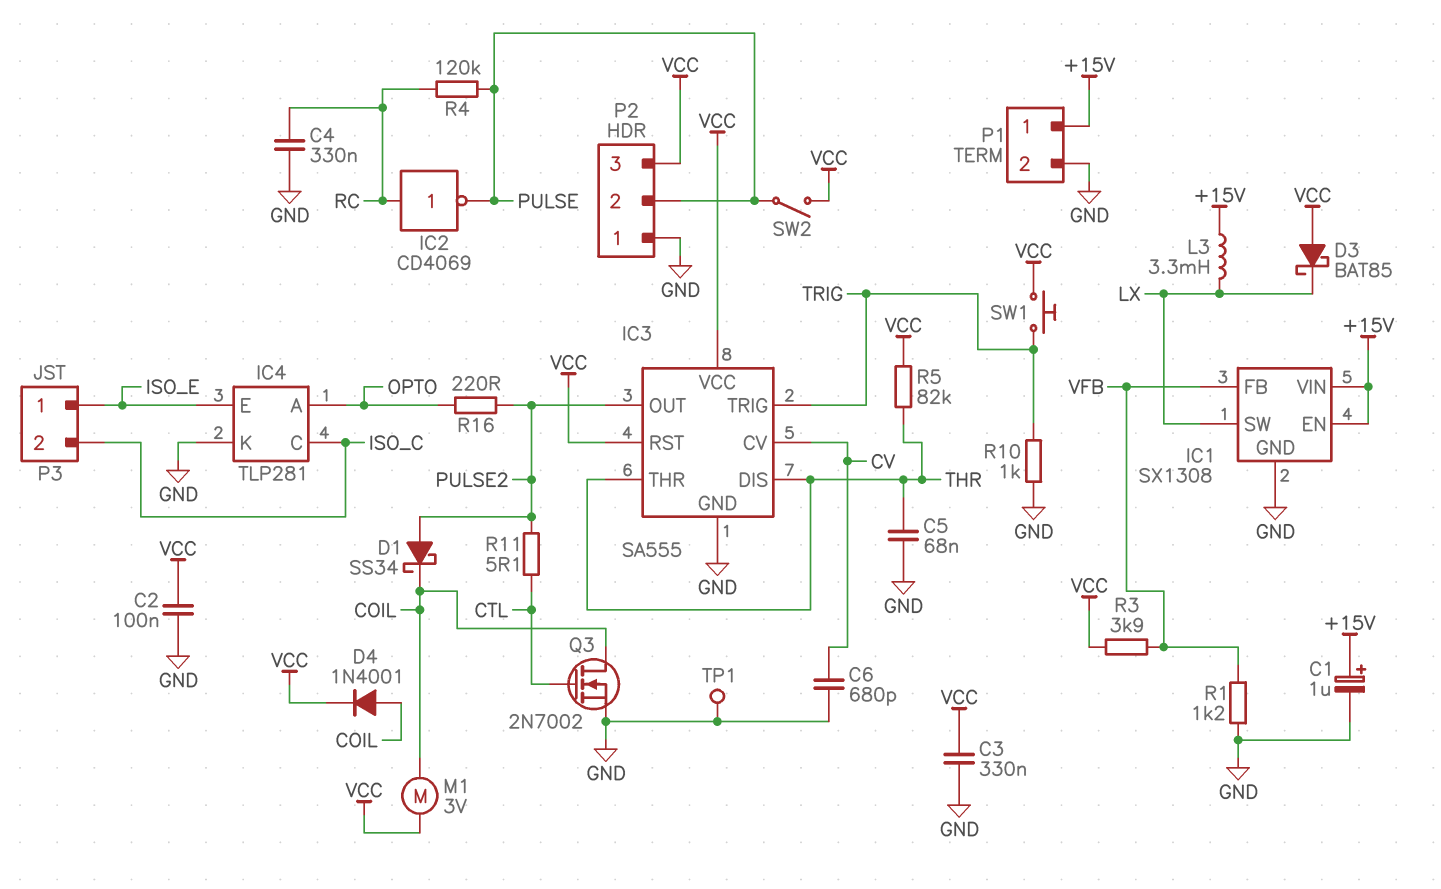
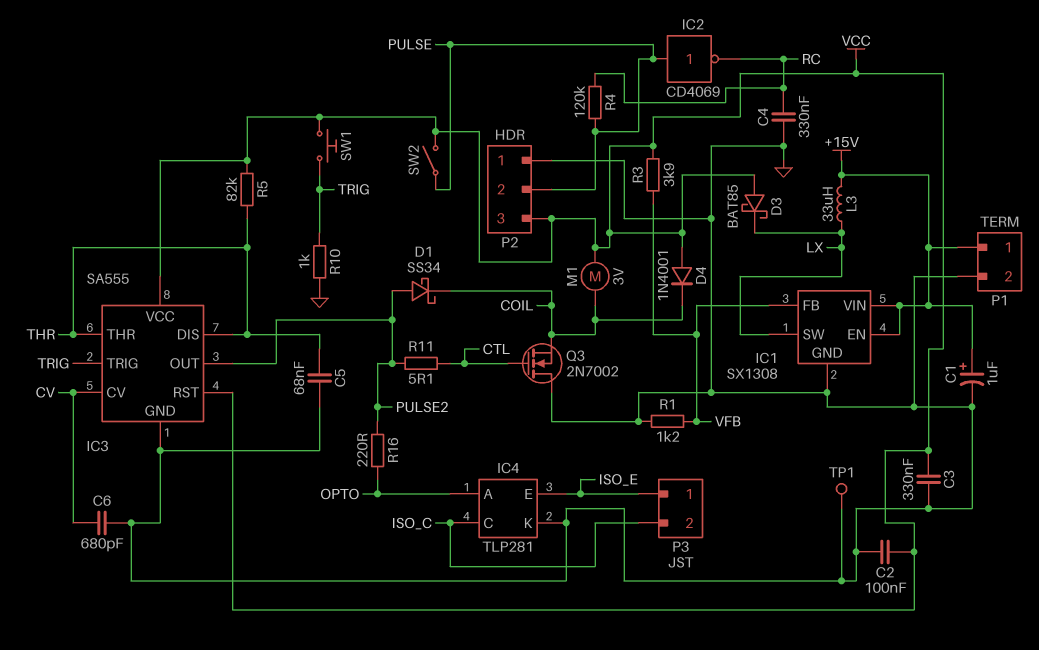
D4: diode 1N4001 (A COIL, K VCC) -> diode 1N4001 (A VCC, K COIL)
IC2: NOT CD4069 (in RC, out PULSE) -> NOT CD4069 (in PULSE, out RC)
L3: 3.3mH (+15V, LX) -> 33uH (+15V, LX)
Q3: NMOS 2N7002 (G CTL, D COIL, S GND) -> NMOS 2N7002 (G CTL, D GND, S COIL)

